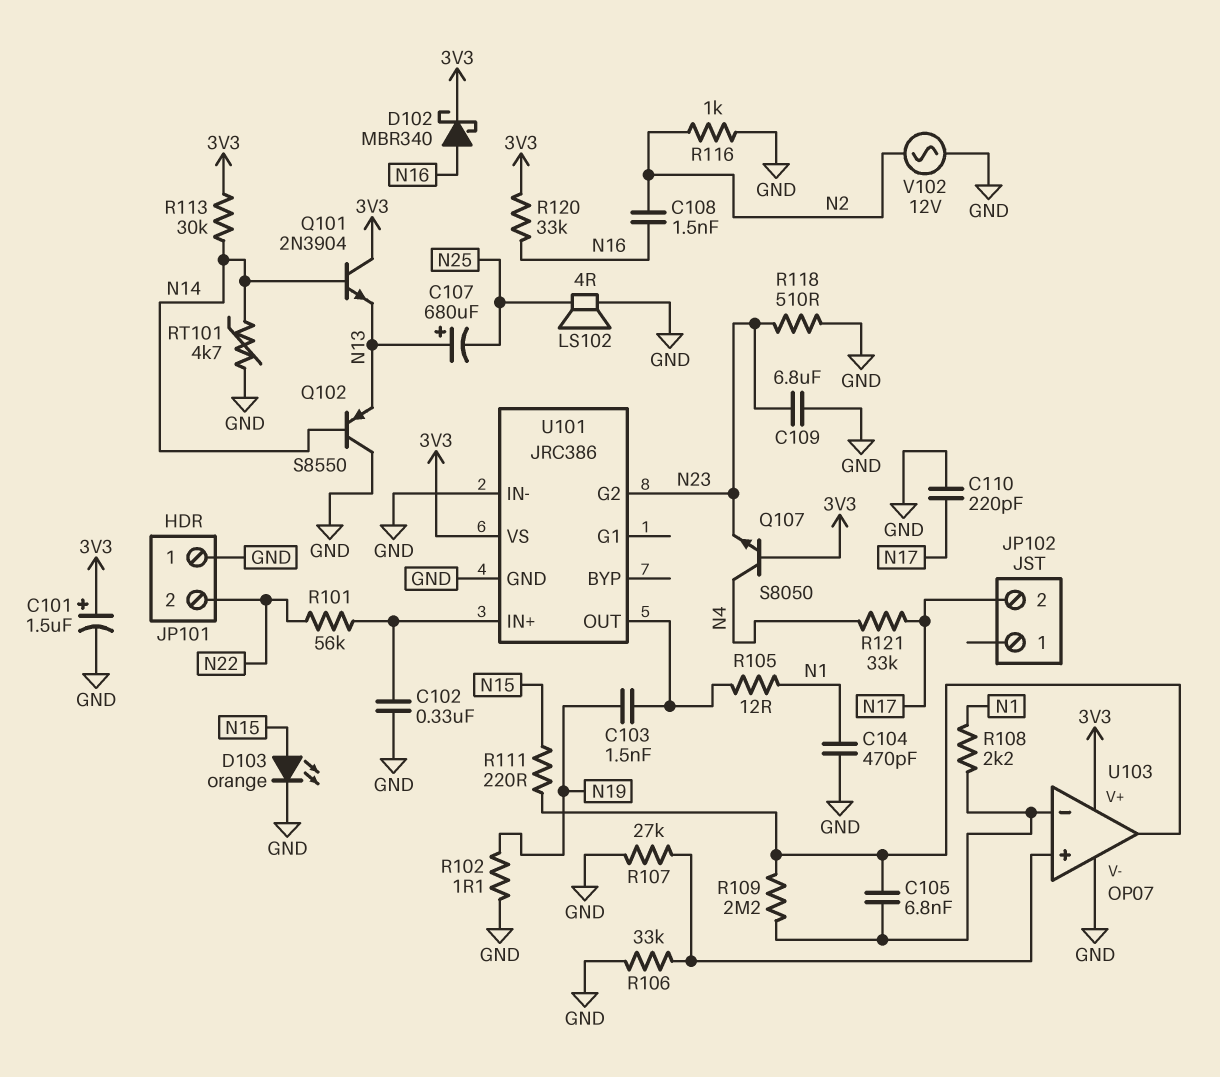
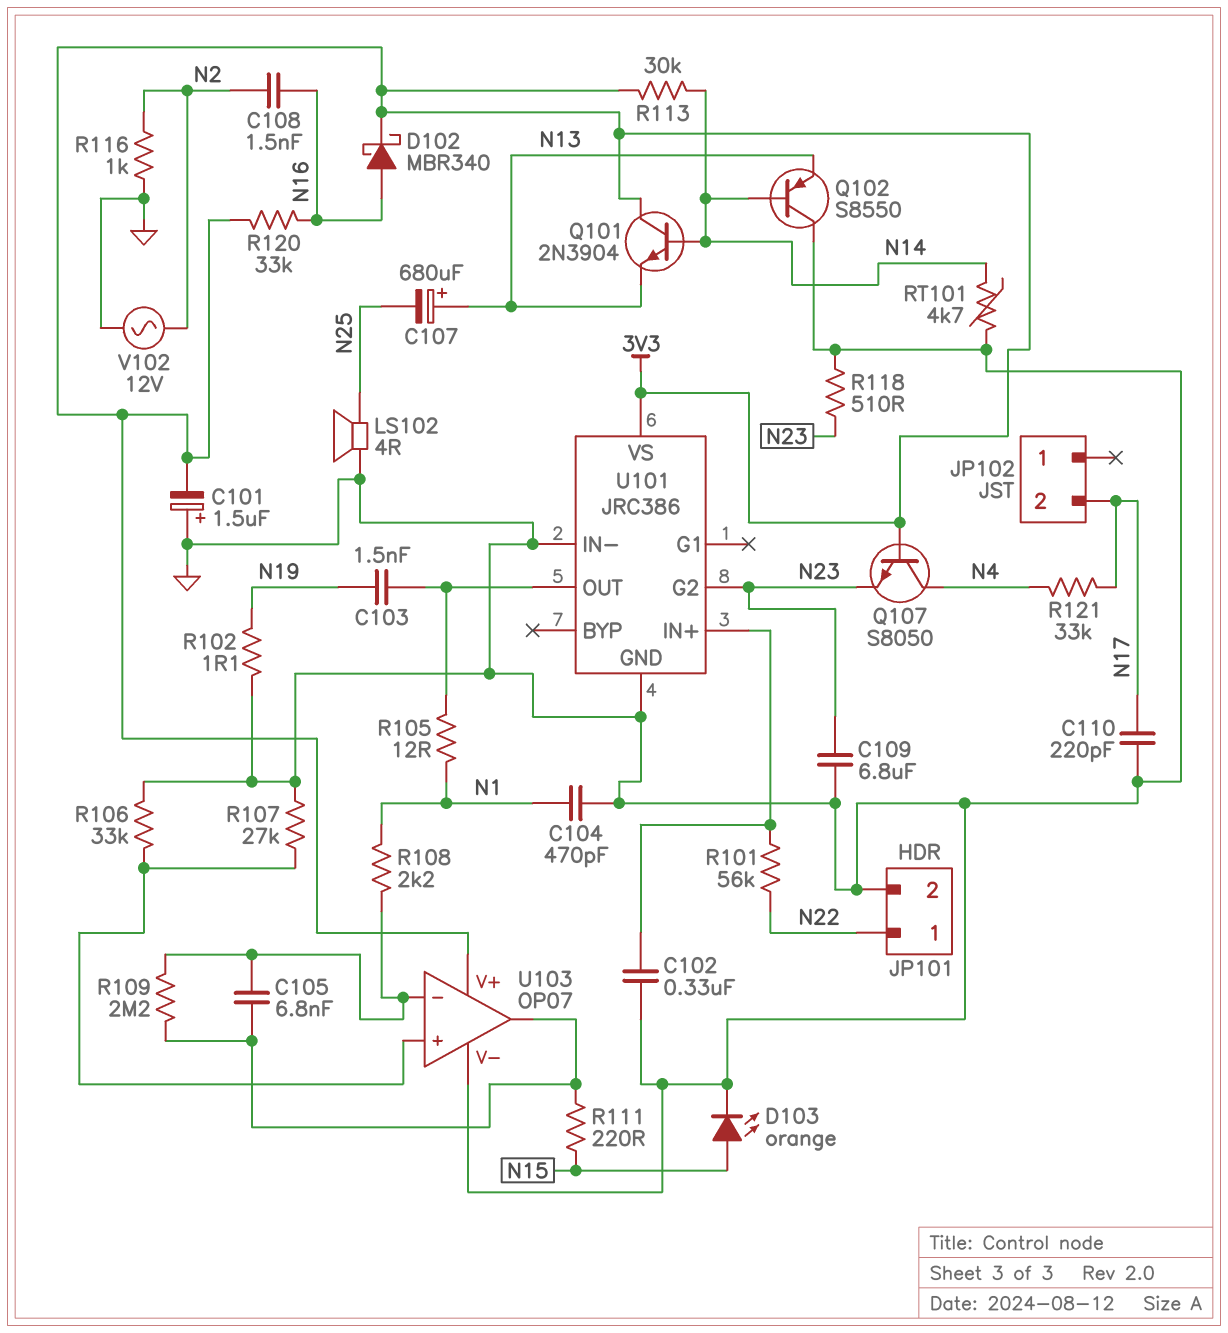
C101: 1.5uF (plus 3V3, minus GND) -> 1.5uF (plus GND, minus 3V3)
JP101 pin 1: GND -> N22
JP101 pin 2: N22 -> GND

